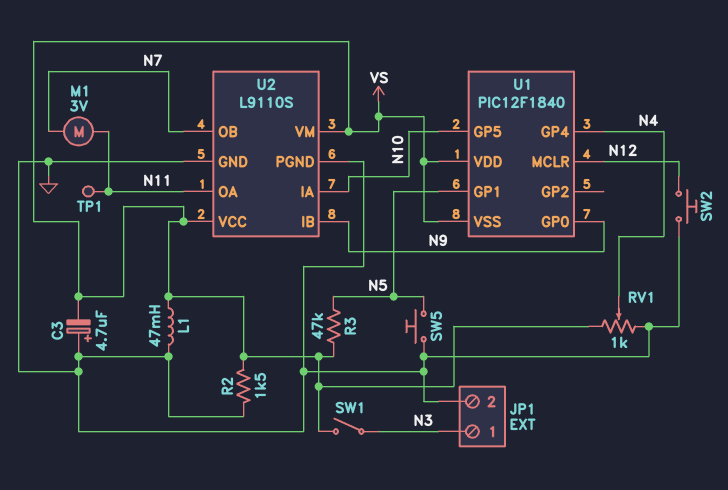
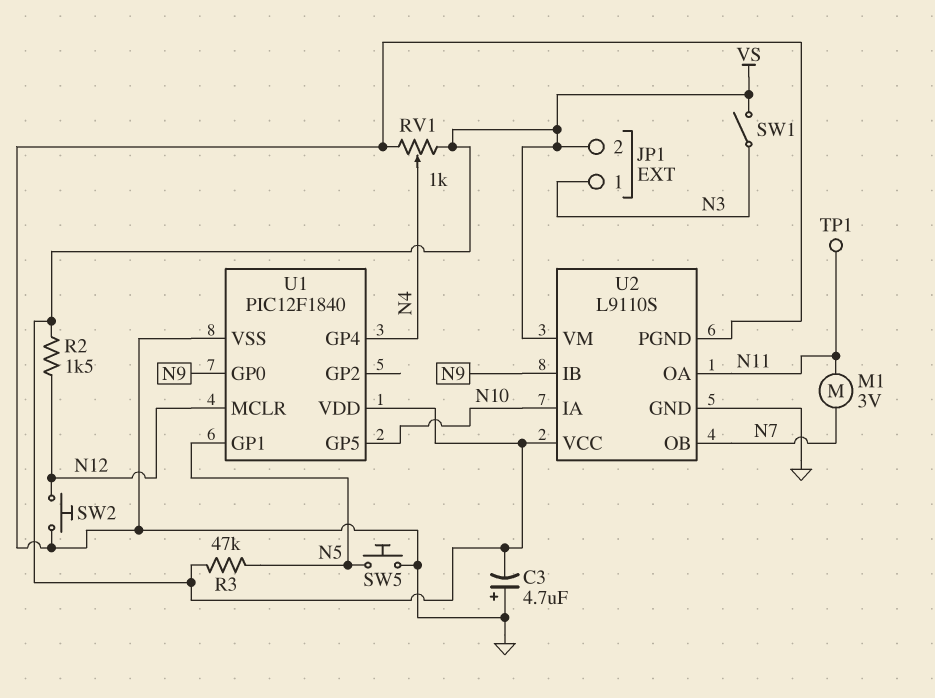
JP1 pin 2: GND -> VS
L1: 47mH (GND, VS) -> none
R2: 1.5k (GND, VS) -> 1.5k (N12, VS)
U1 pin VSS: VS -> GND

